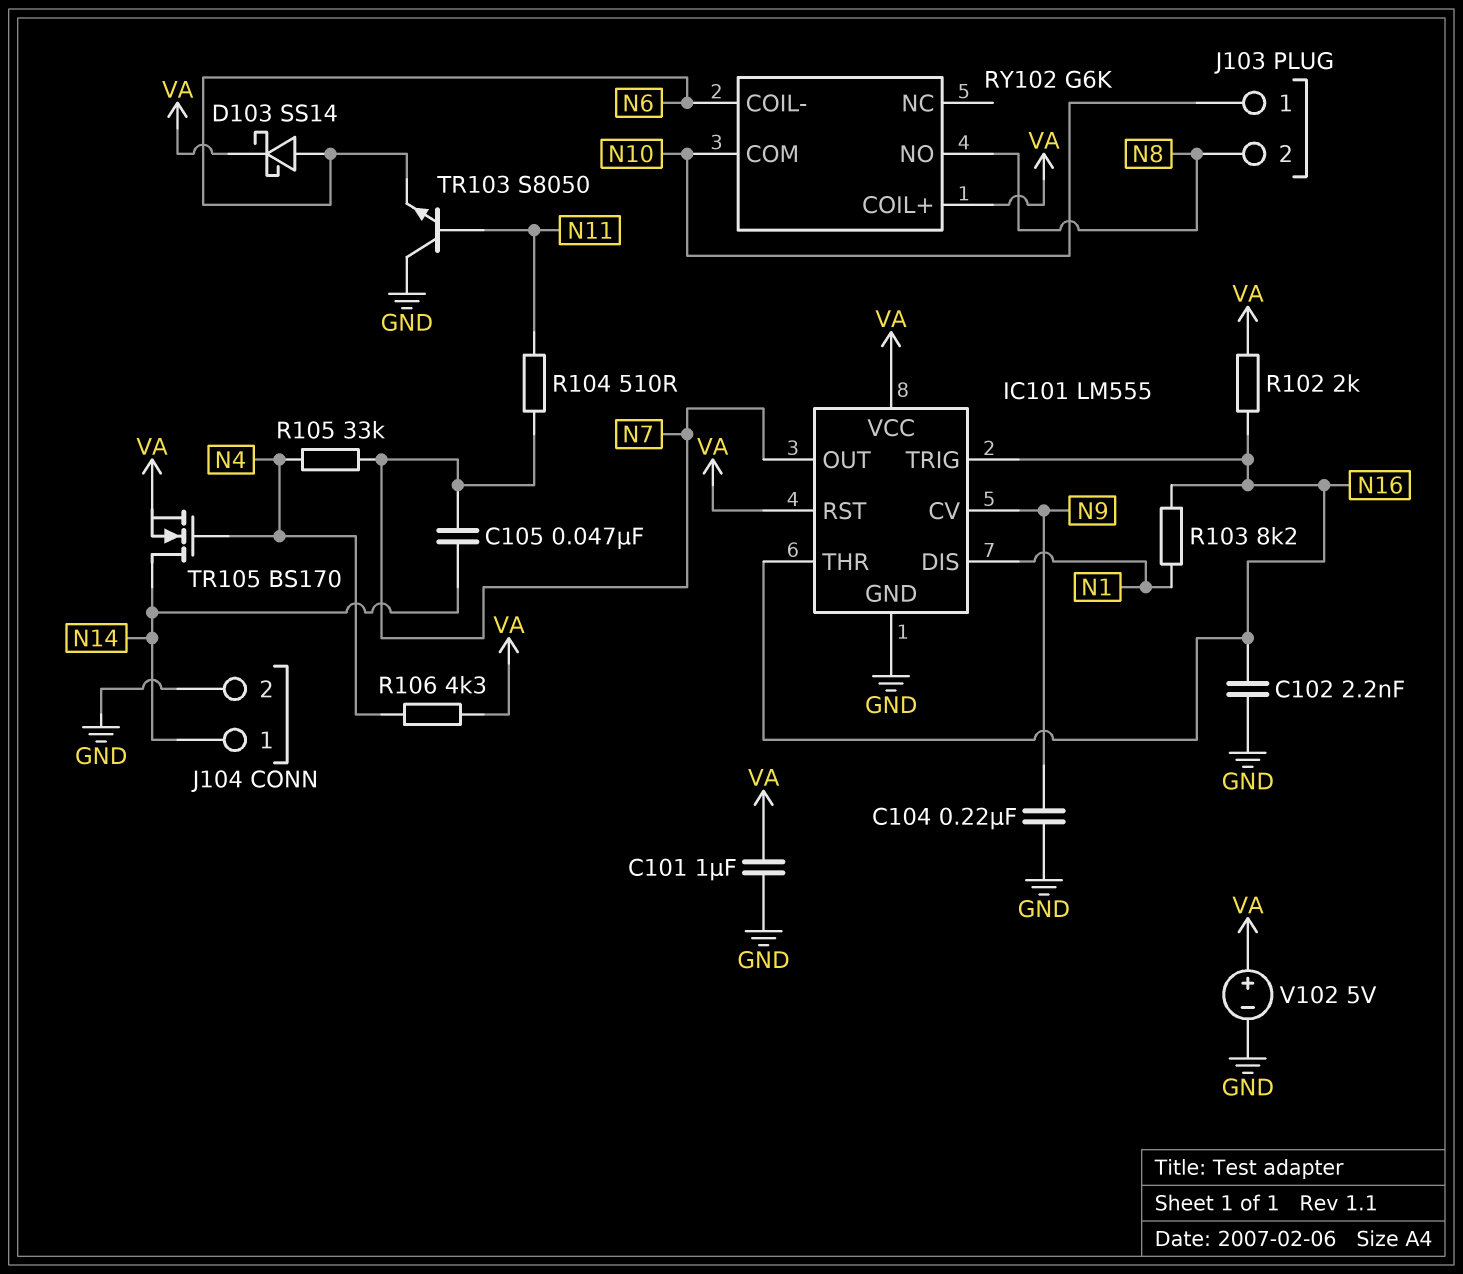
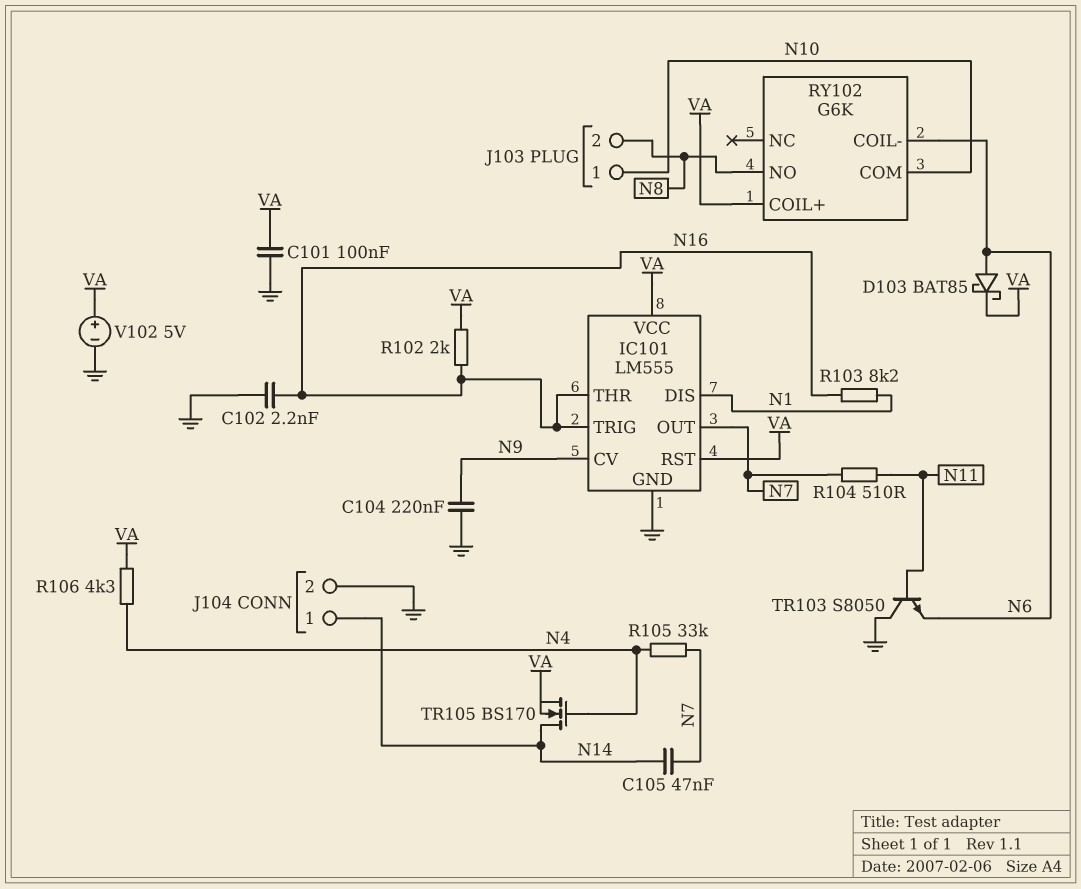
C101: 1uF (GND, VA) -> 100nF (GND, VA)
D103: schottky SS14 (A N6, K VA) -> schottky BAT85 (A N6, K VA)

